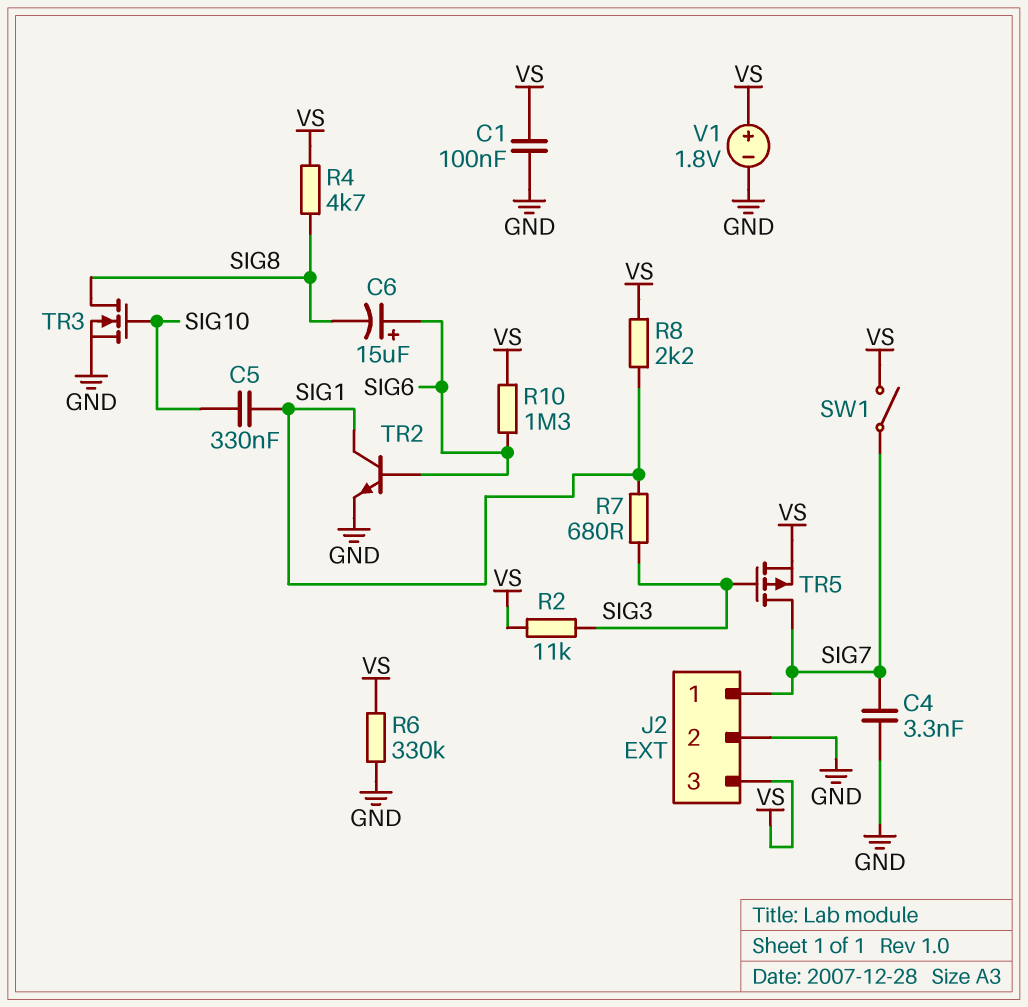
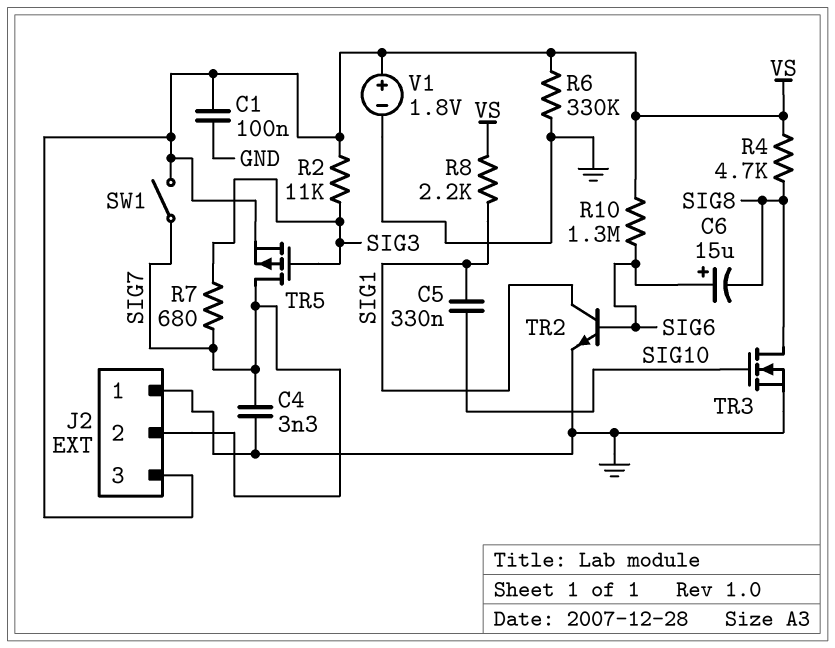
J2 pin 1: SIG7 -> GND
J2 pin 2: GND -> SIG7
R7: 680 (SIG1, SIG3) -> 680 (SIG3, SIG7)

